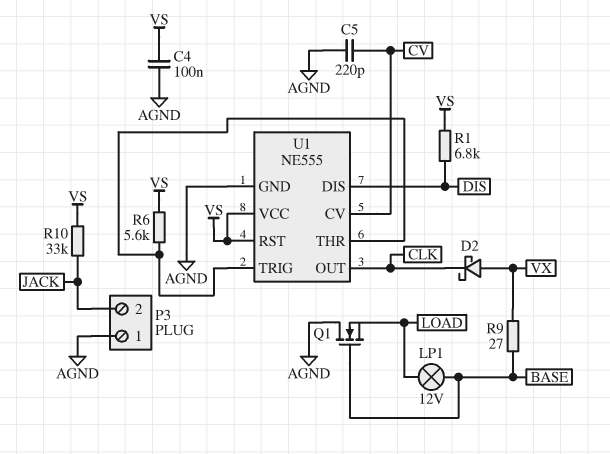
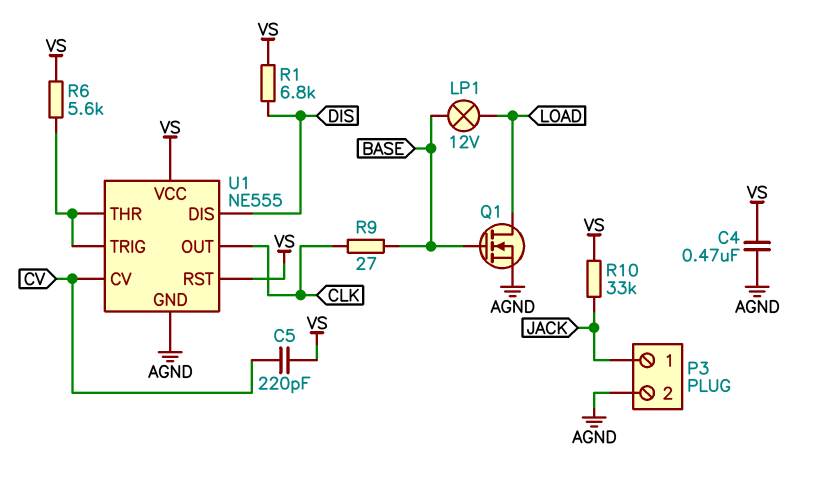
C4: 100nF (AGND, VS) -> 470nF (AGND, VS)
C5: 220pF (AGND, CV) -> 220pF (CV, VS)
D2: schottky (A VX, K CLK) -> none
P3 pin 1: AGND -> JACK
P3 pin 2: JACK -> AGND
Q1: NMOS (G BASE, D AGND, S LOAD) -> NMOS (G BASE, D LOAD, S AGND)
R9: 27 (BASE, VX) -> 27 (BASE, CLK)

